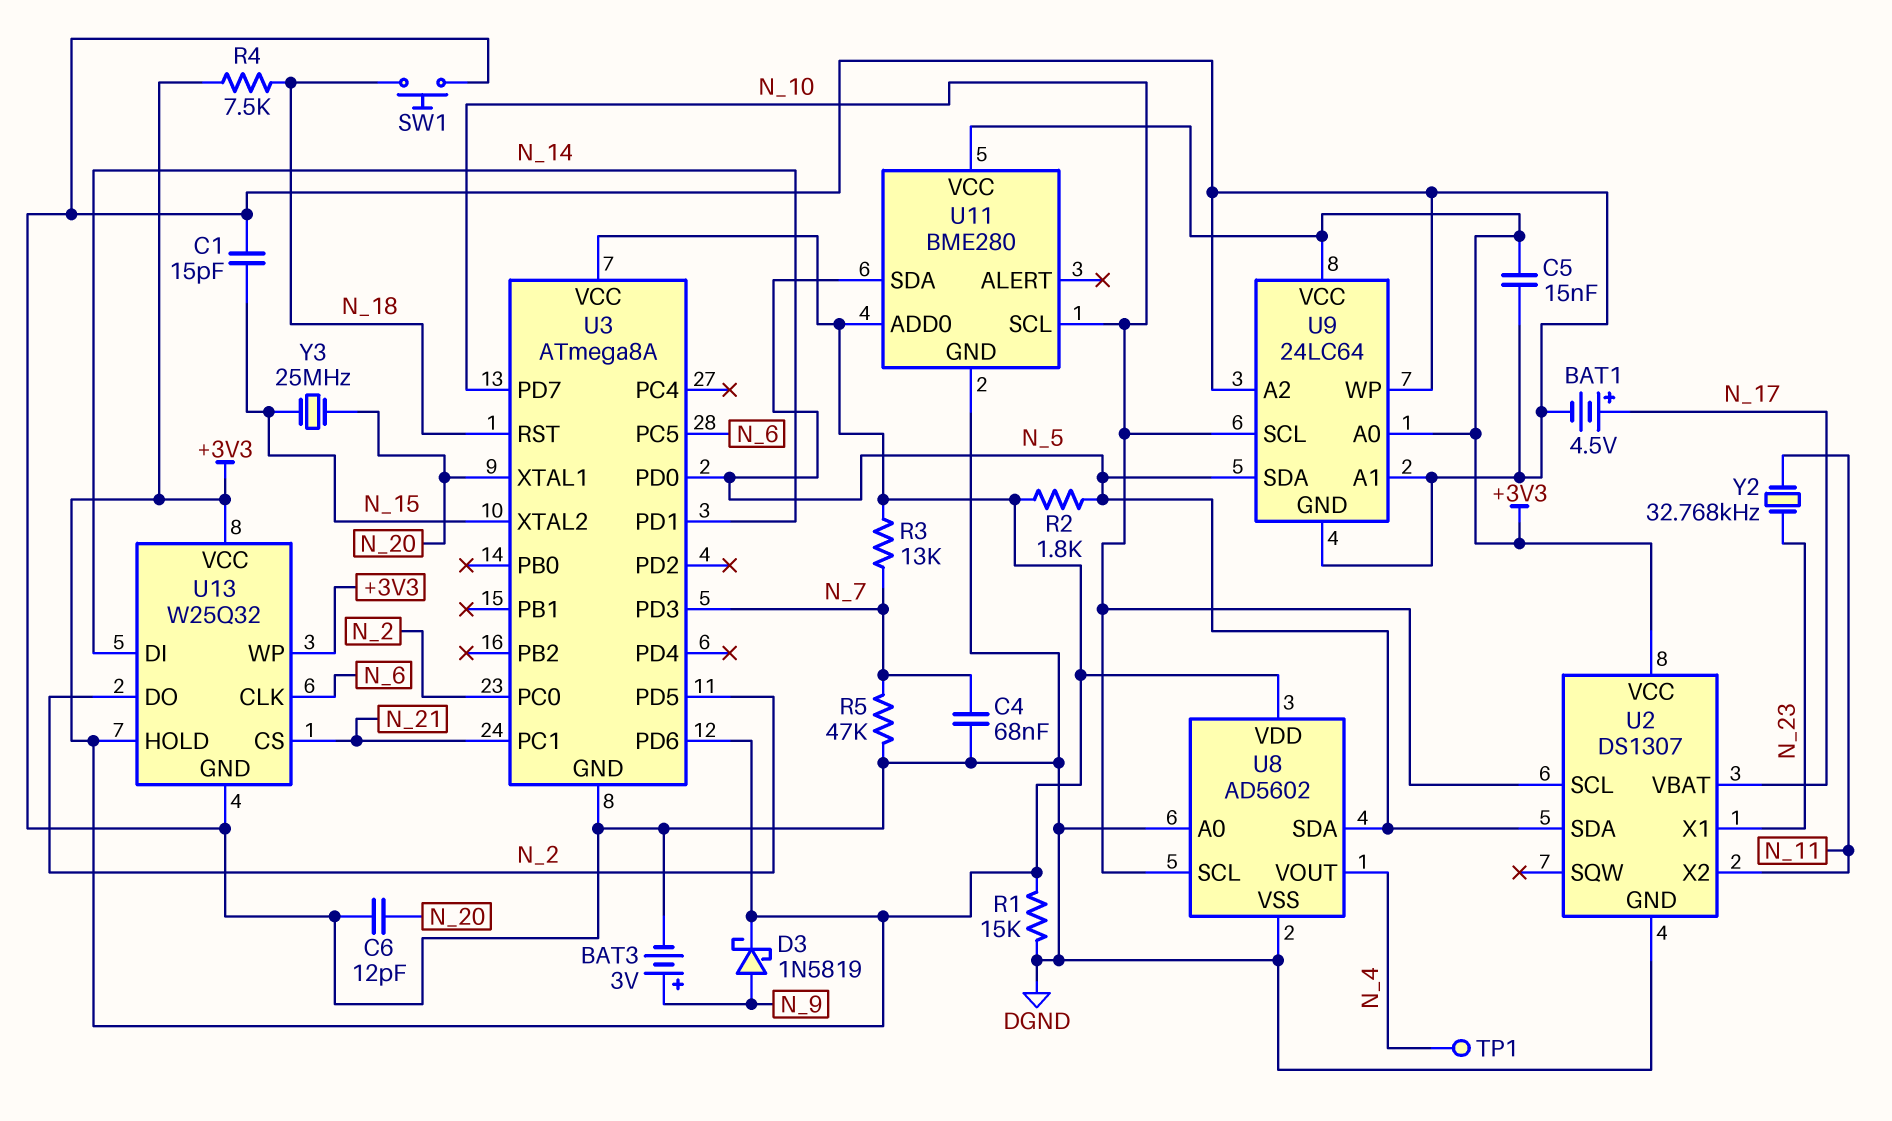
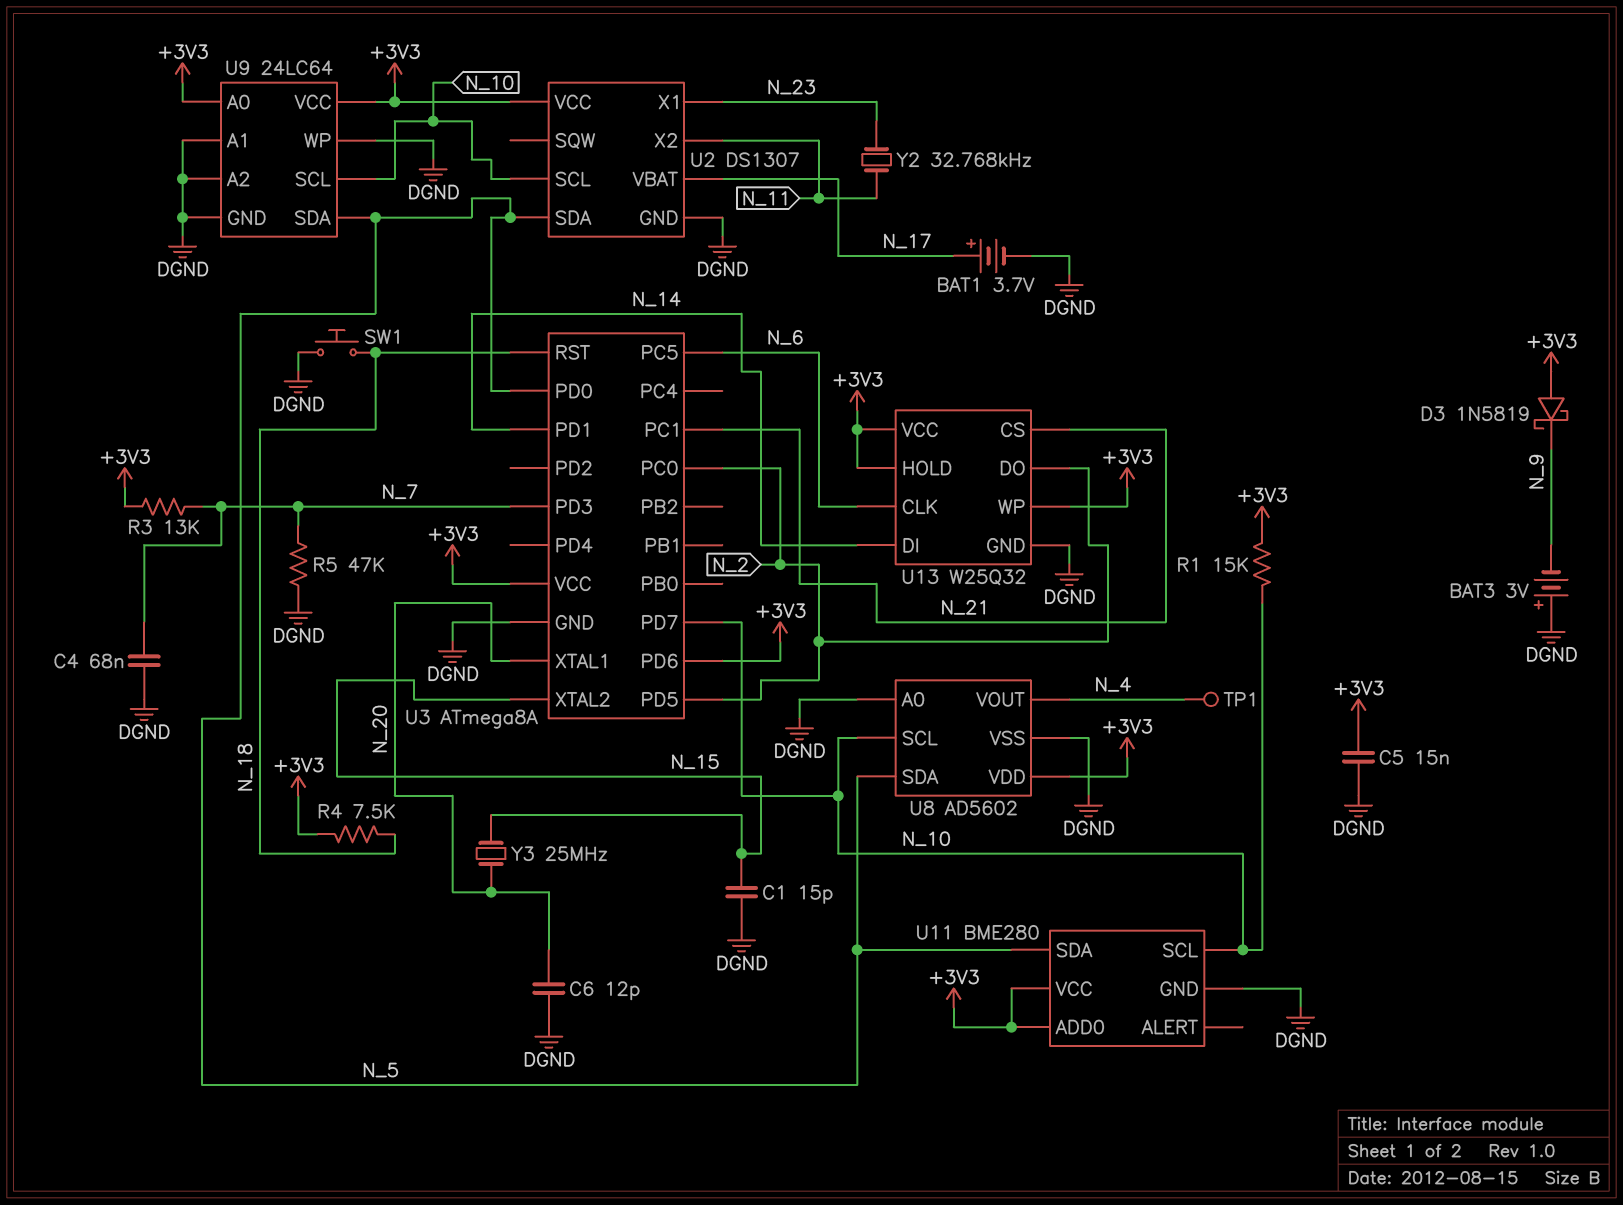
BAT1: 4.5V (plus N_17, minus DGND) -> 3.7V (plus N_17, minus DGND)
BAT3: 3V (plus N_9, minus DGND) -> 3V (plus DGND, minus N_9)
D3: schottky 1N5819 (A N_9, K +3V3) -> schottky 1N5819 (A +3V3, K N_9)
R1: 15k (+3V3, DGND) -> 15k (+3V3, N_10)
R2: 1.8k (+3V3, N_5) -> none

